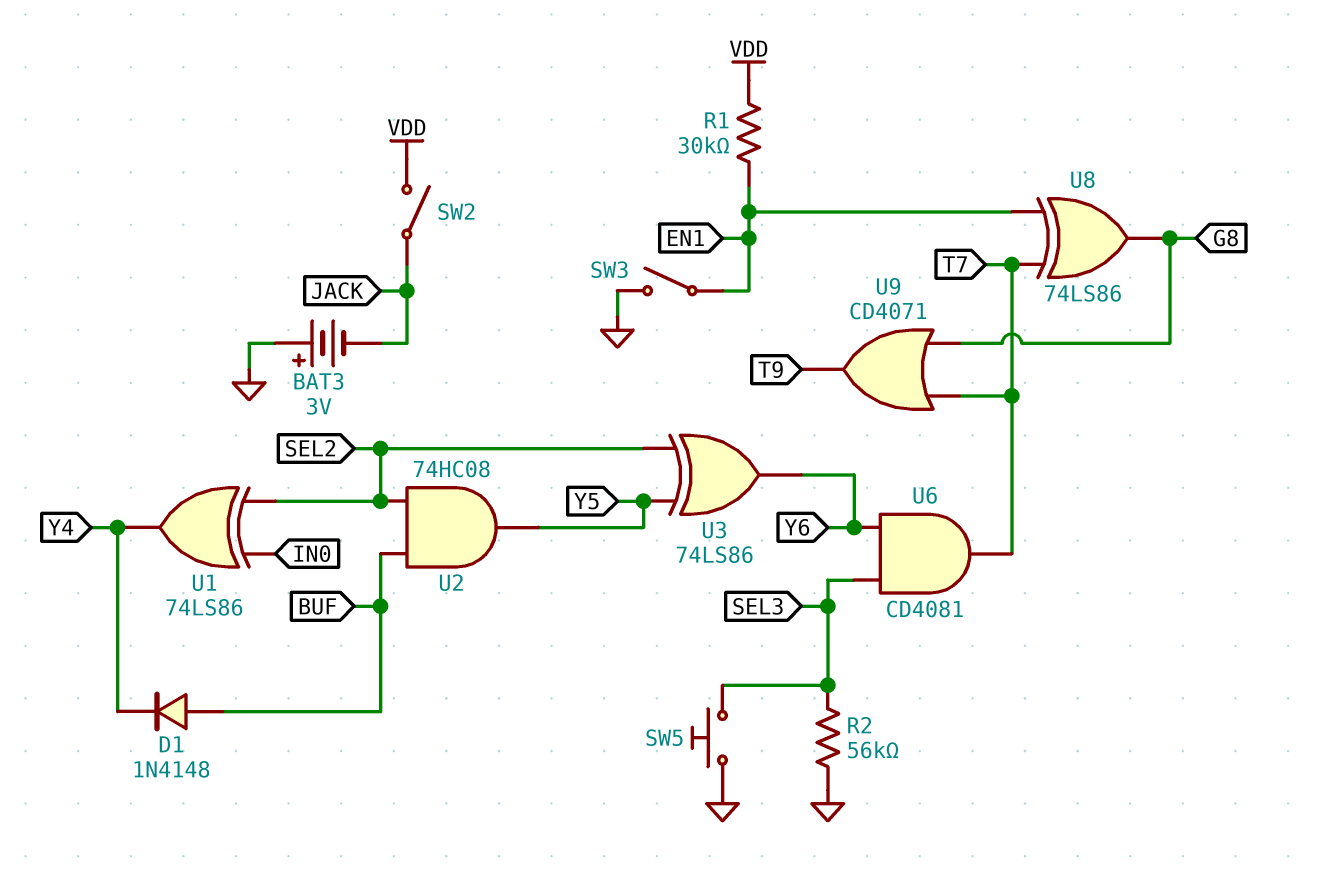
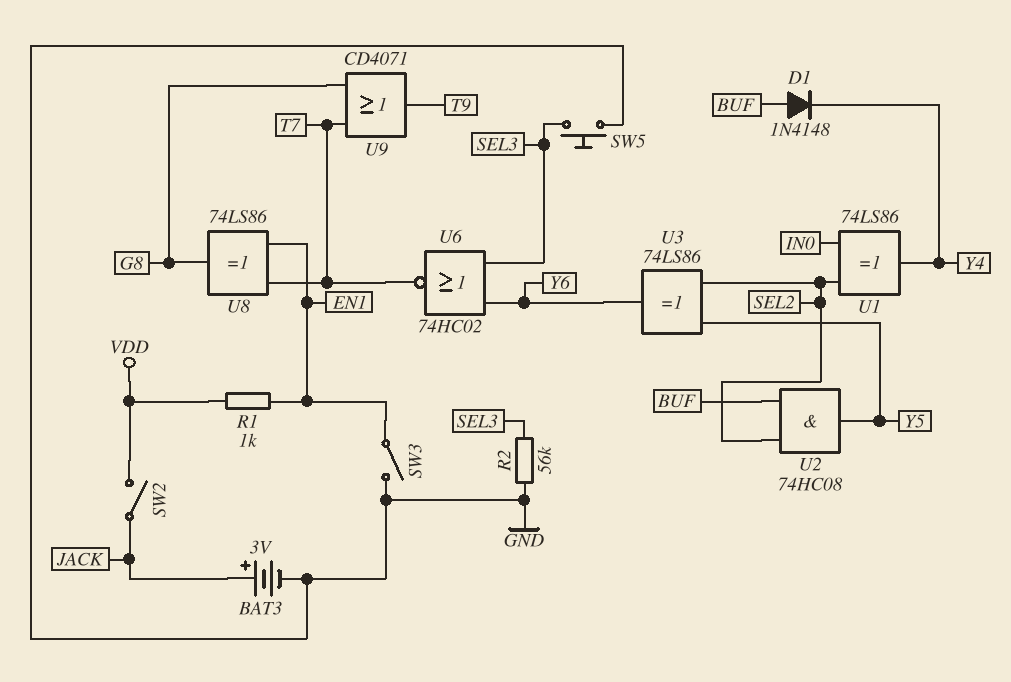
BAT3: 3V (plus GND, minus JACK) -> 3V (plus JACK, minus GND)
R1: 30k (EN1, VDD) -> 1k (EN1, VDD)
U6: AND CD4081 (in SEL3, in Y6, out T7) -> NOR 74HC02 (in SEL3, in Y6, out T7)

